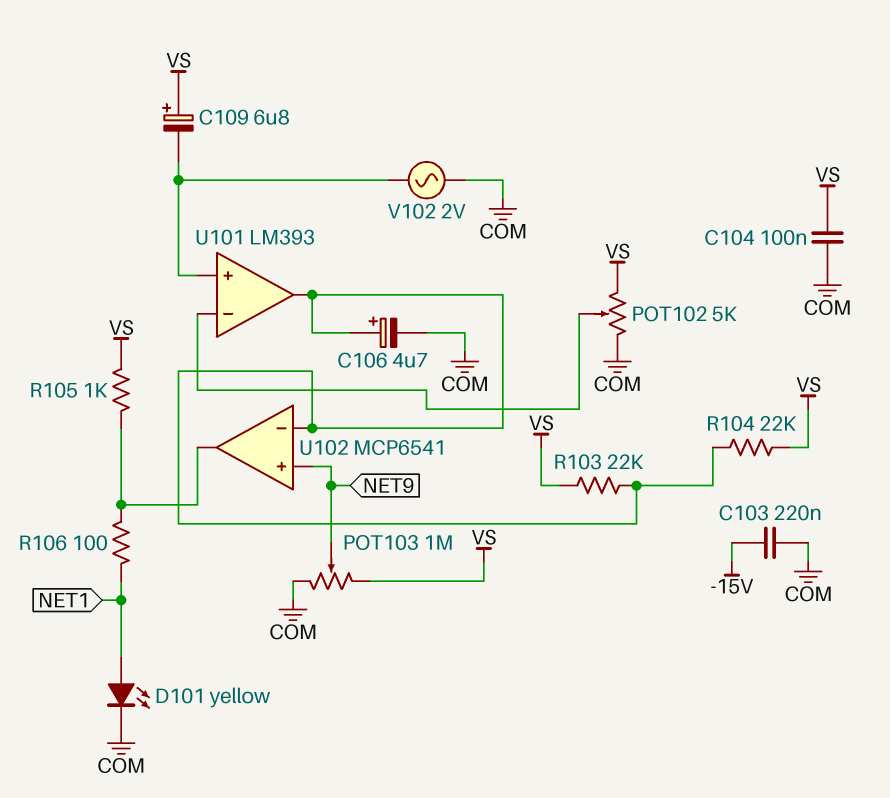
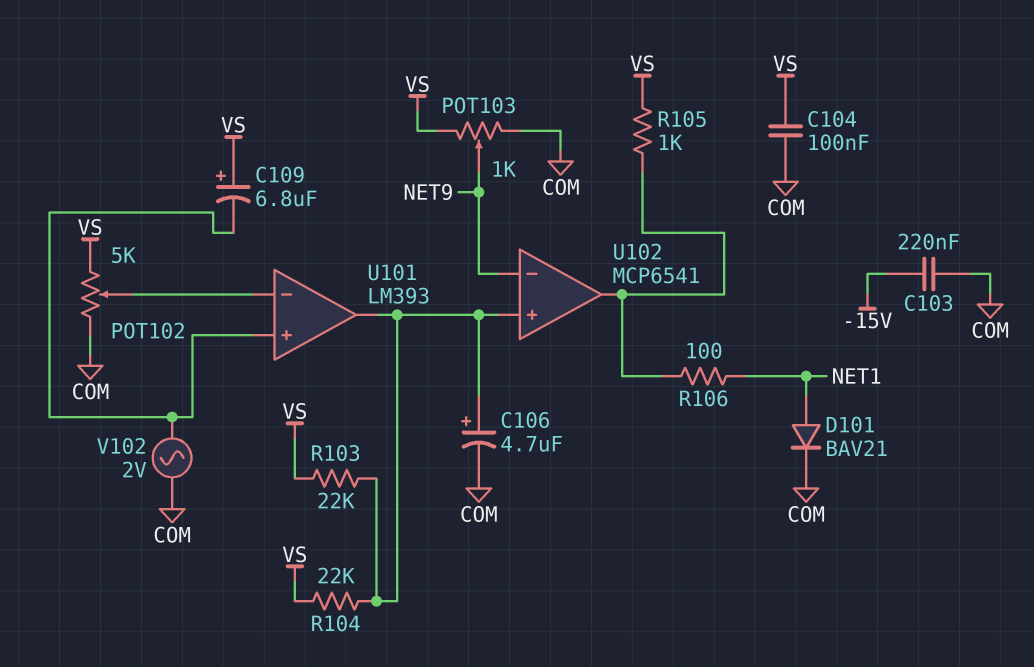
D101: LED yellow (A NET1, K COM) -> diode BAV21 (A NET1, K COM)
POT103: 1M (COM, VS, wiper NET9) -> 1k (COM, VS, wiper NET9)
U102 pin in+: NET9 -> U101/out
U102 pin in-: U101/out -> NET9

